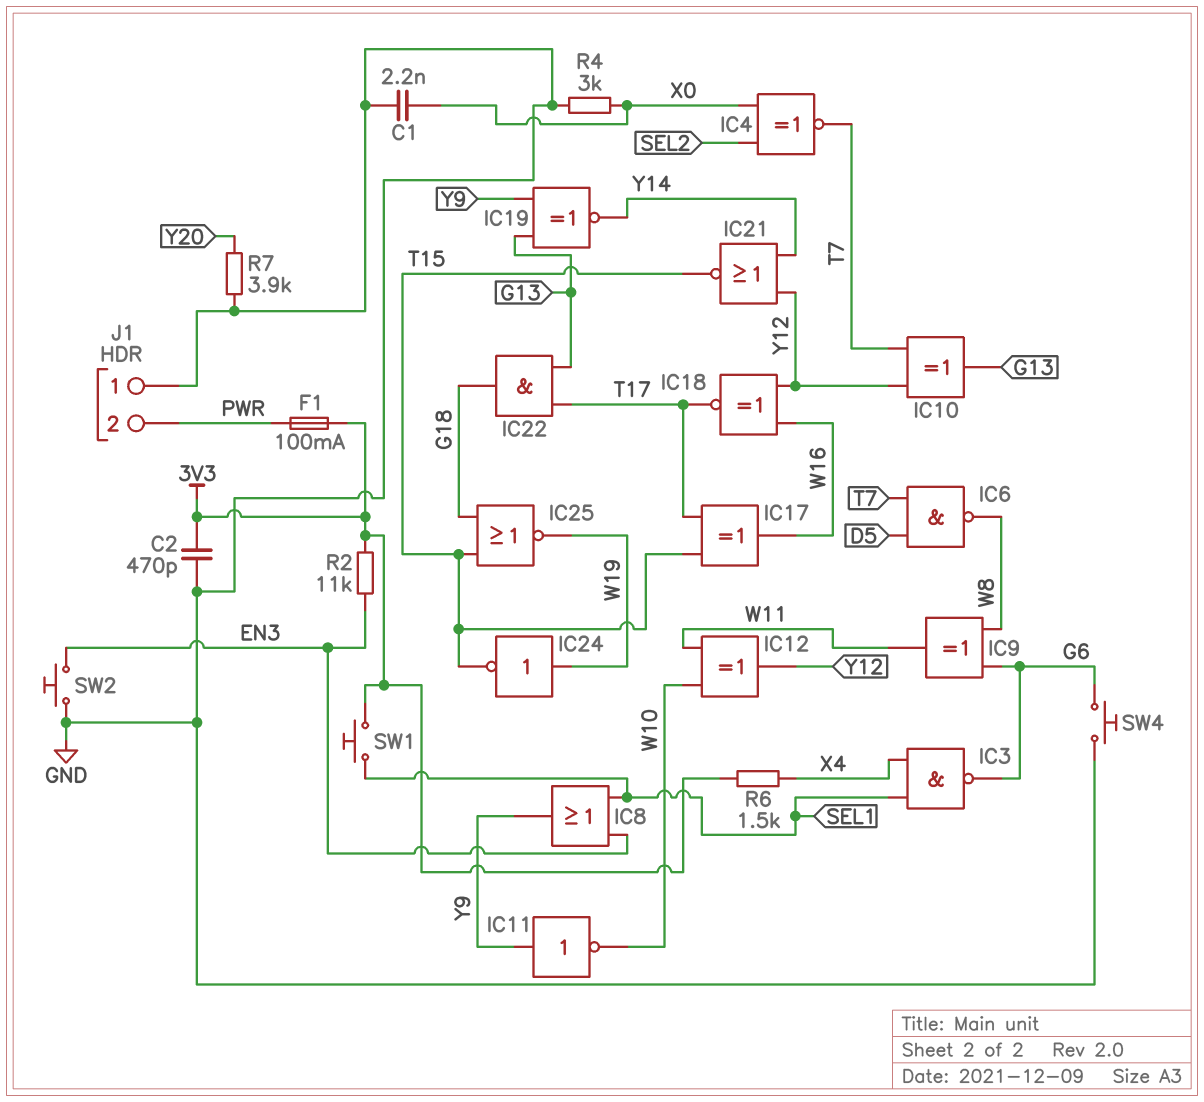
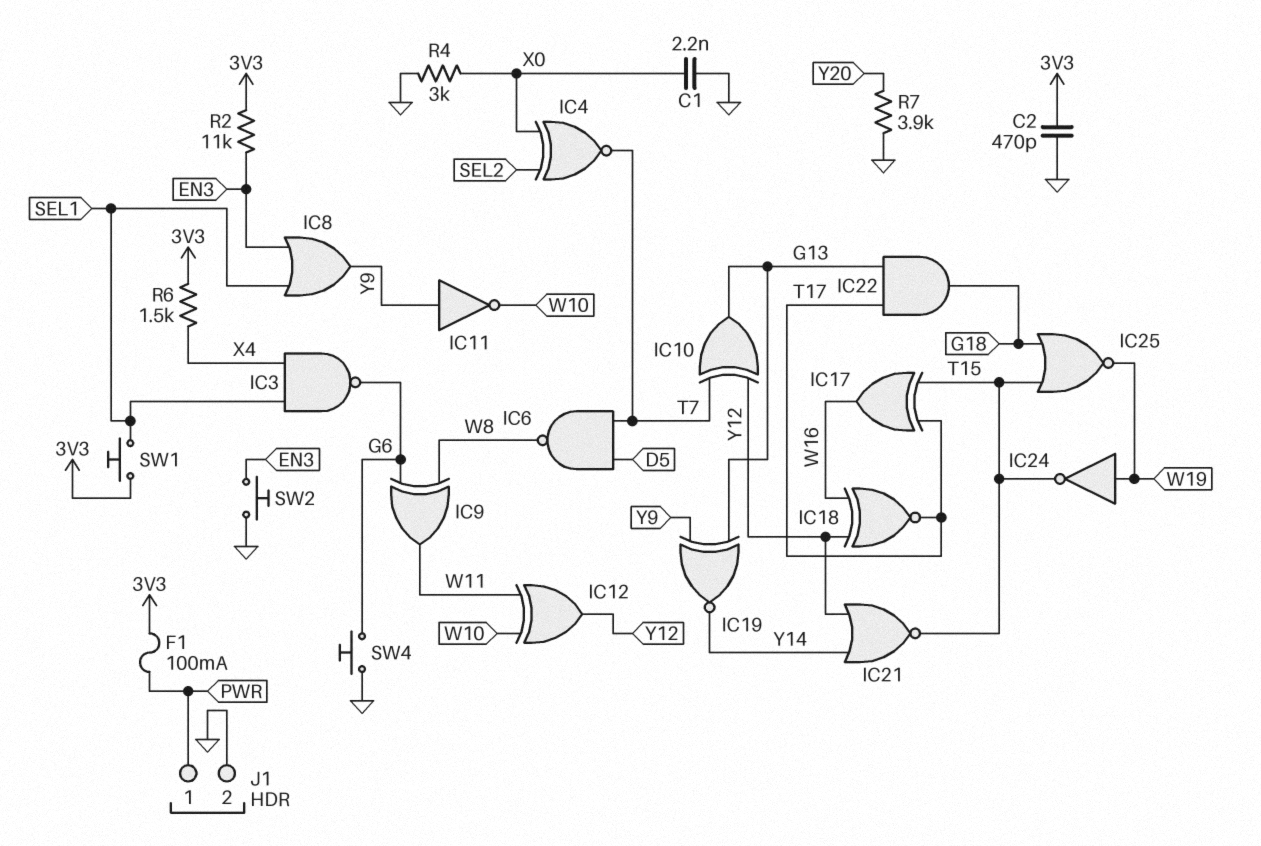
J1 pin 1: GND -> PWR
J1 pin 2: PWR -> GND

